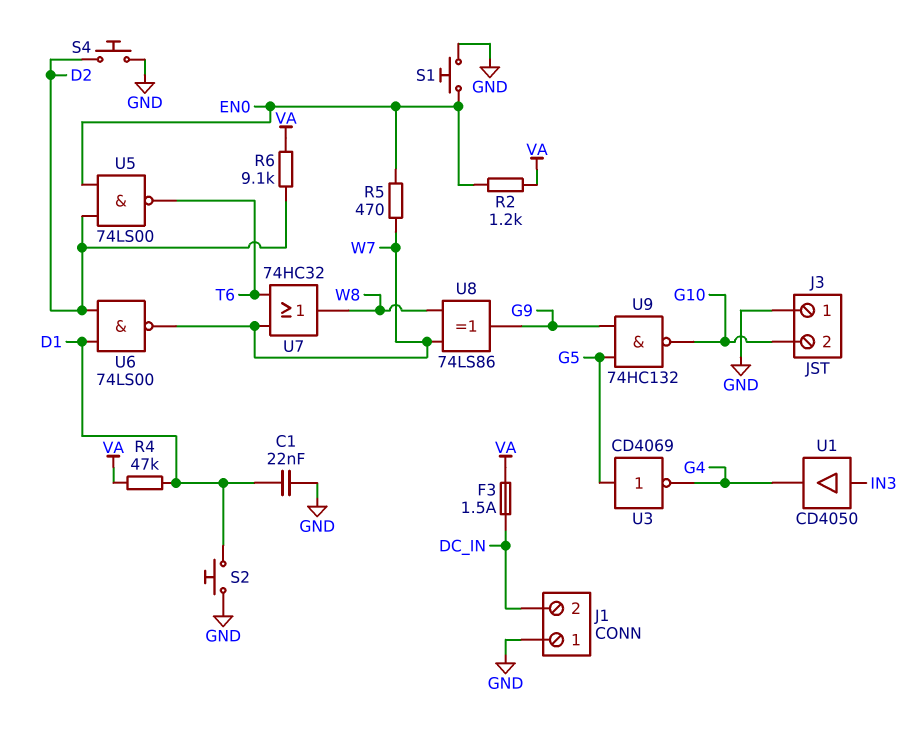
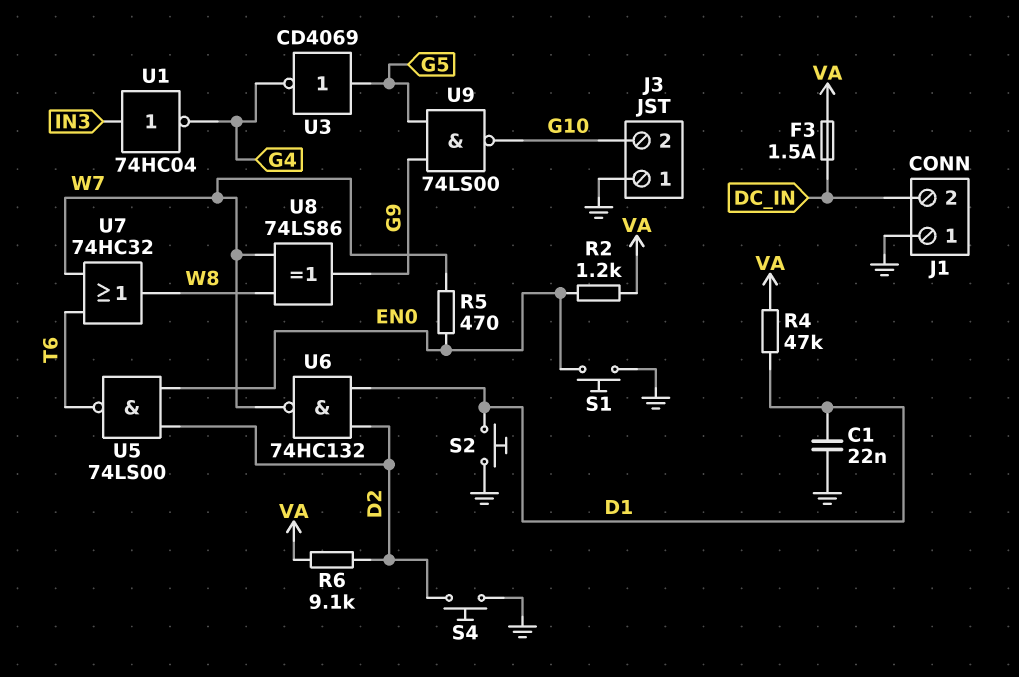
U1: buffer CD4050 (in IN3, out G4) -> NOT 74HC04 (in IN3, out G4)
U6: NAND 74LS00 (in D1, in D2, out W7) -> NAND 74HC132 (in D1, in D2, out W7)
U9: NAND 74HC132 (in G5, in G9, out G10) -> NAND 74LS00 (in G5, in G9, out G10)

